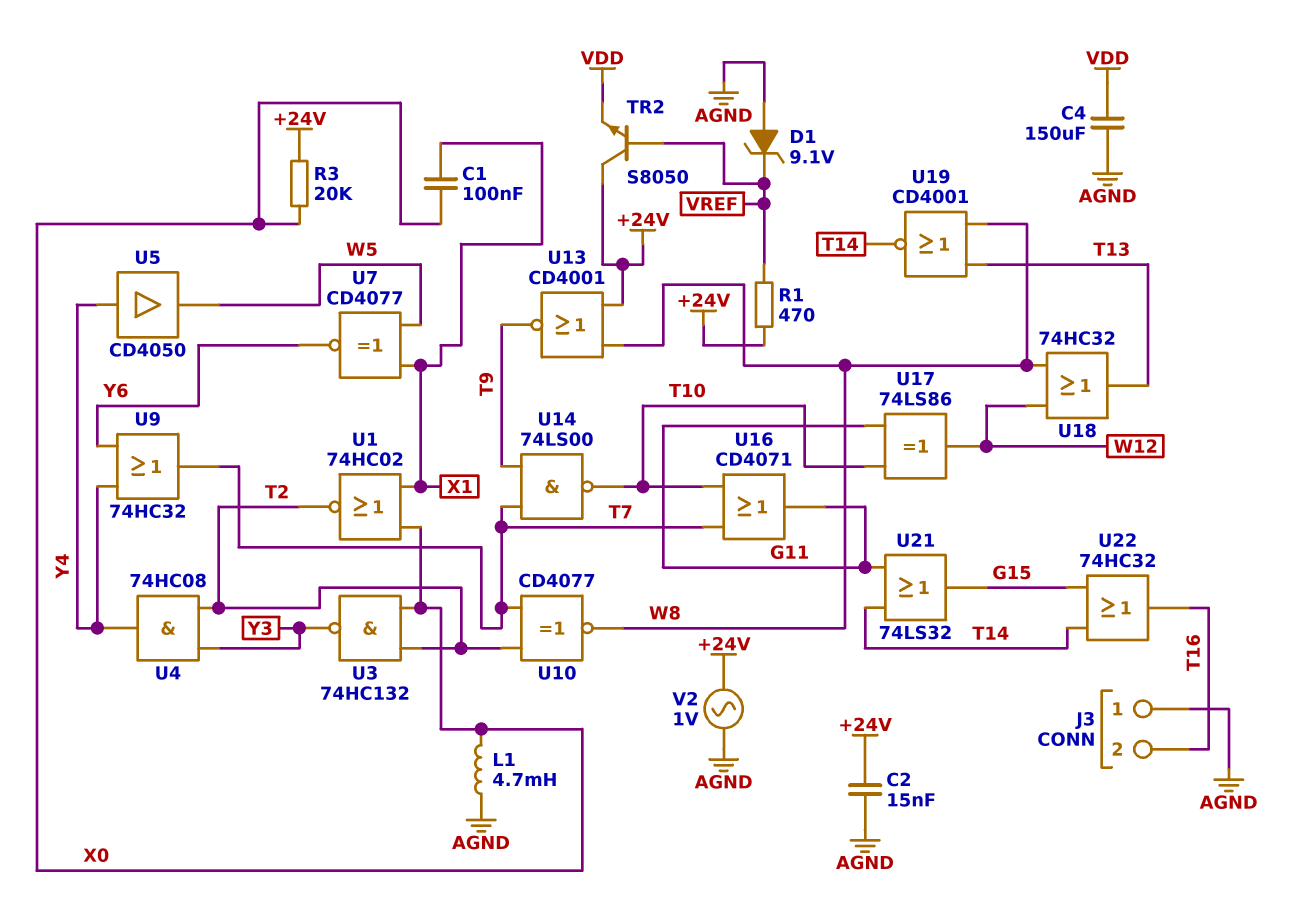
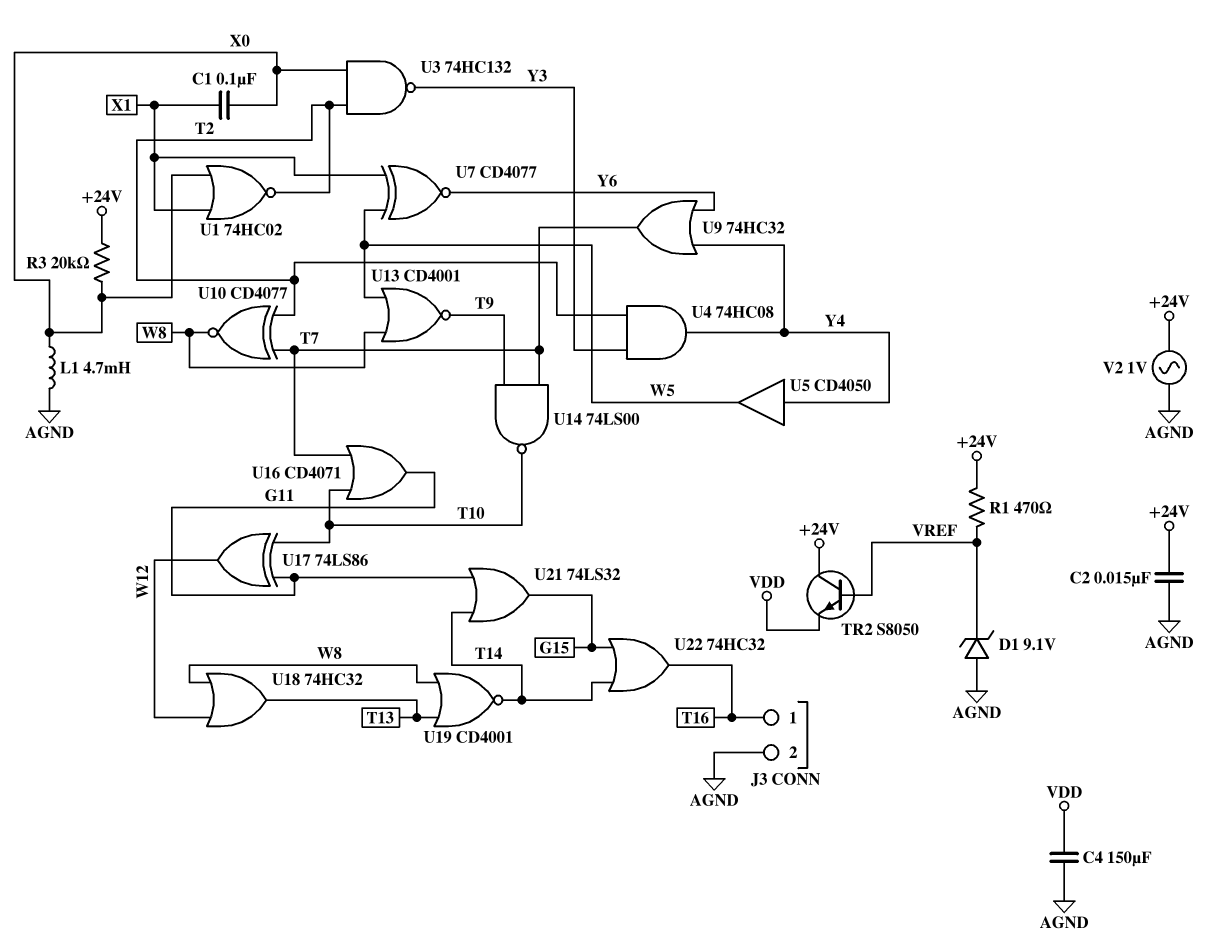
J3 pin 1: AGND -> T16
J3 pin 2: T16 -> AGND
U13: NOR CD4001 (in +24V, in W8, out T9) -> NOR CD4001 (in W5, in W8, out T9)

